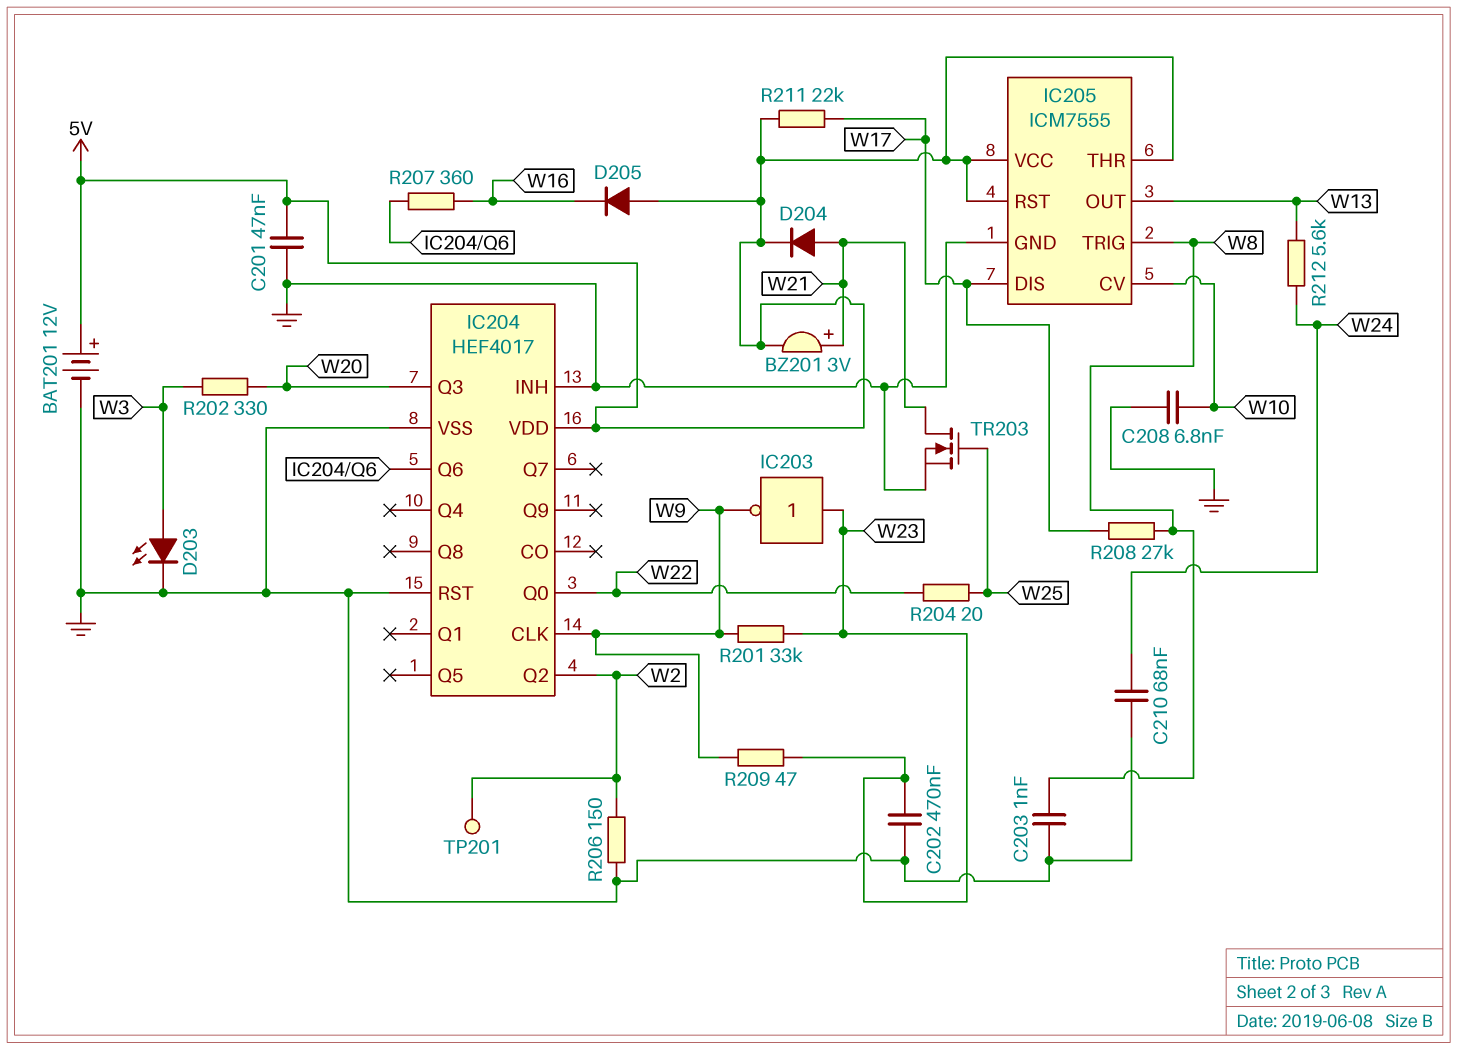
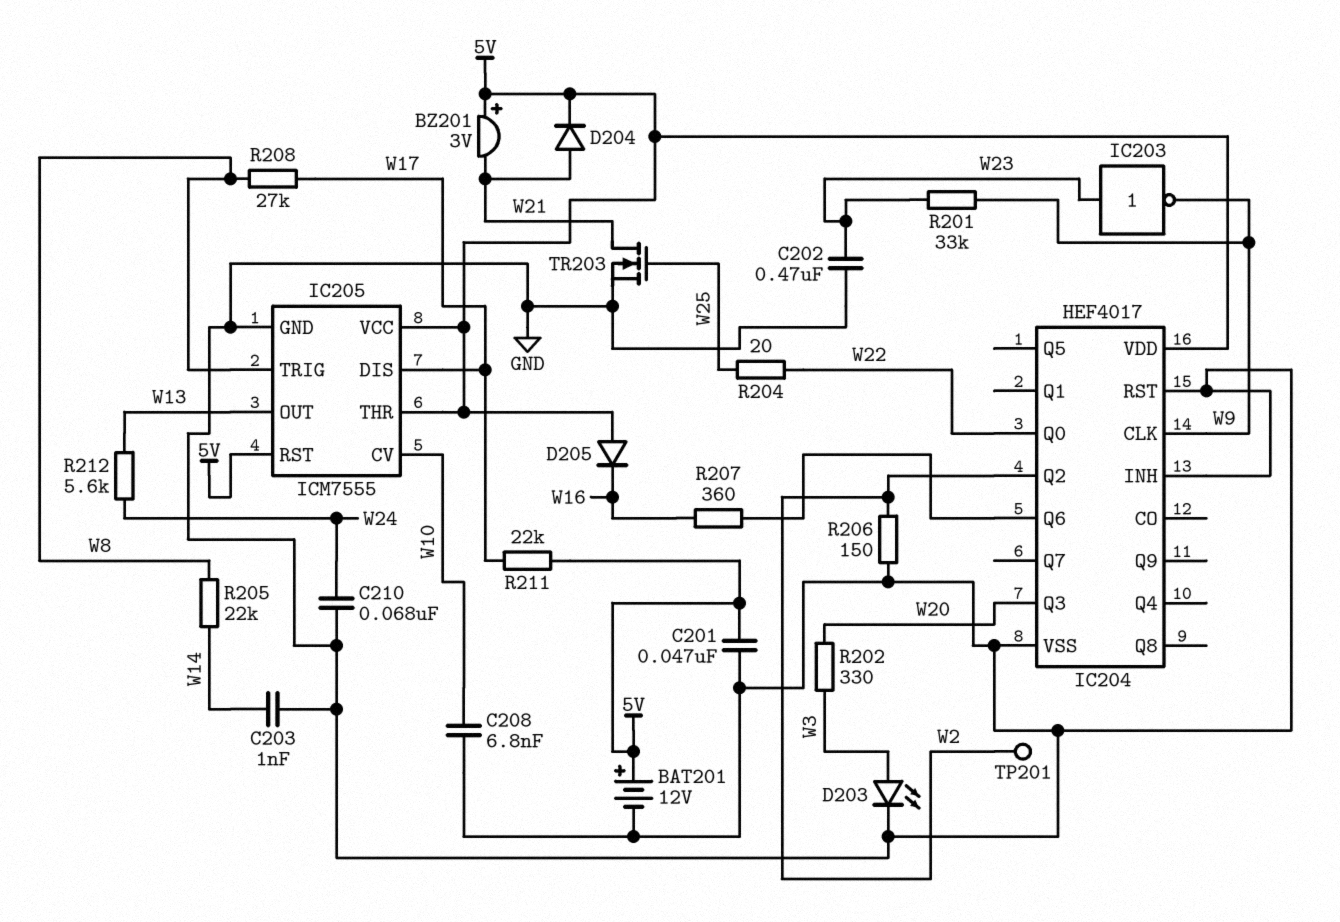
BZ201: buzzer 3V (plus W21, minus 5V) -> buzzer 3V (plus 5V, minus W21)
C203: 1nF (GND, W8) -> 1nF (GND, W14)
R205: none -> 22k (W8, W14)
R209: 47 (W9, W23) -> none

